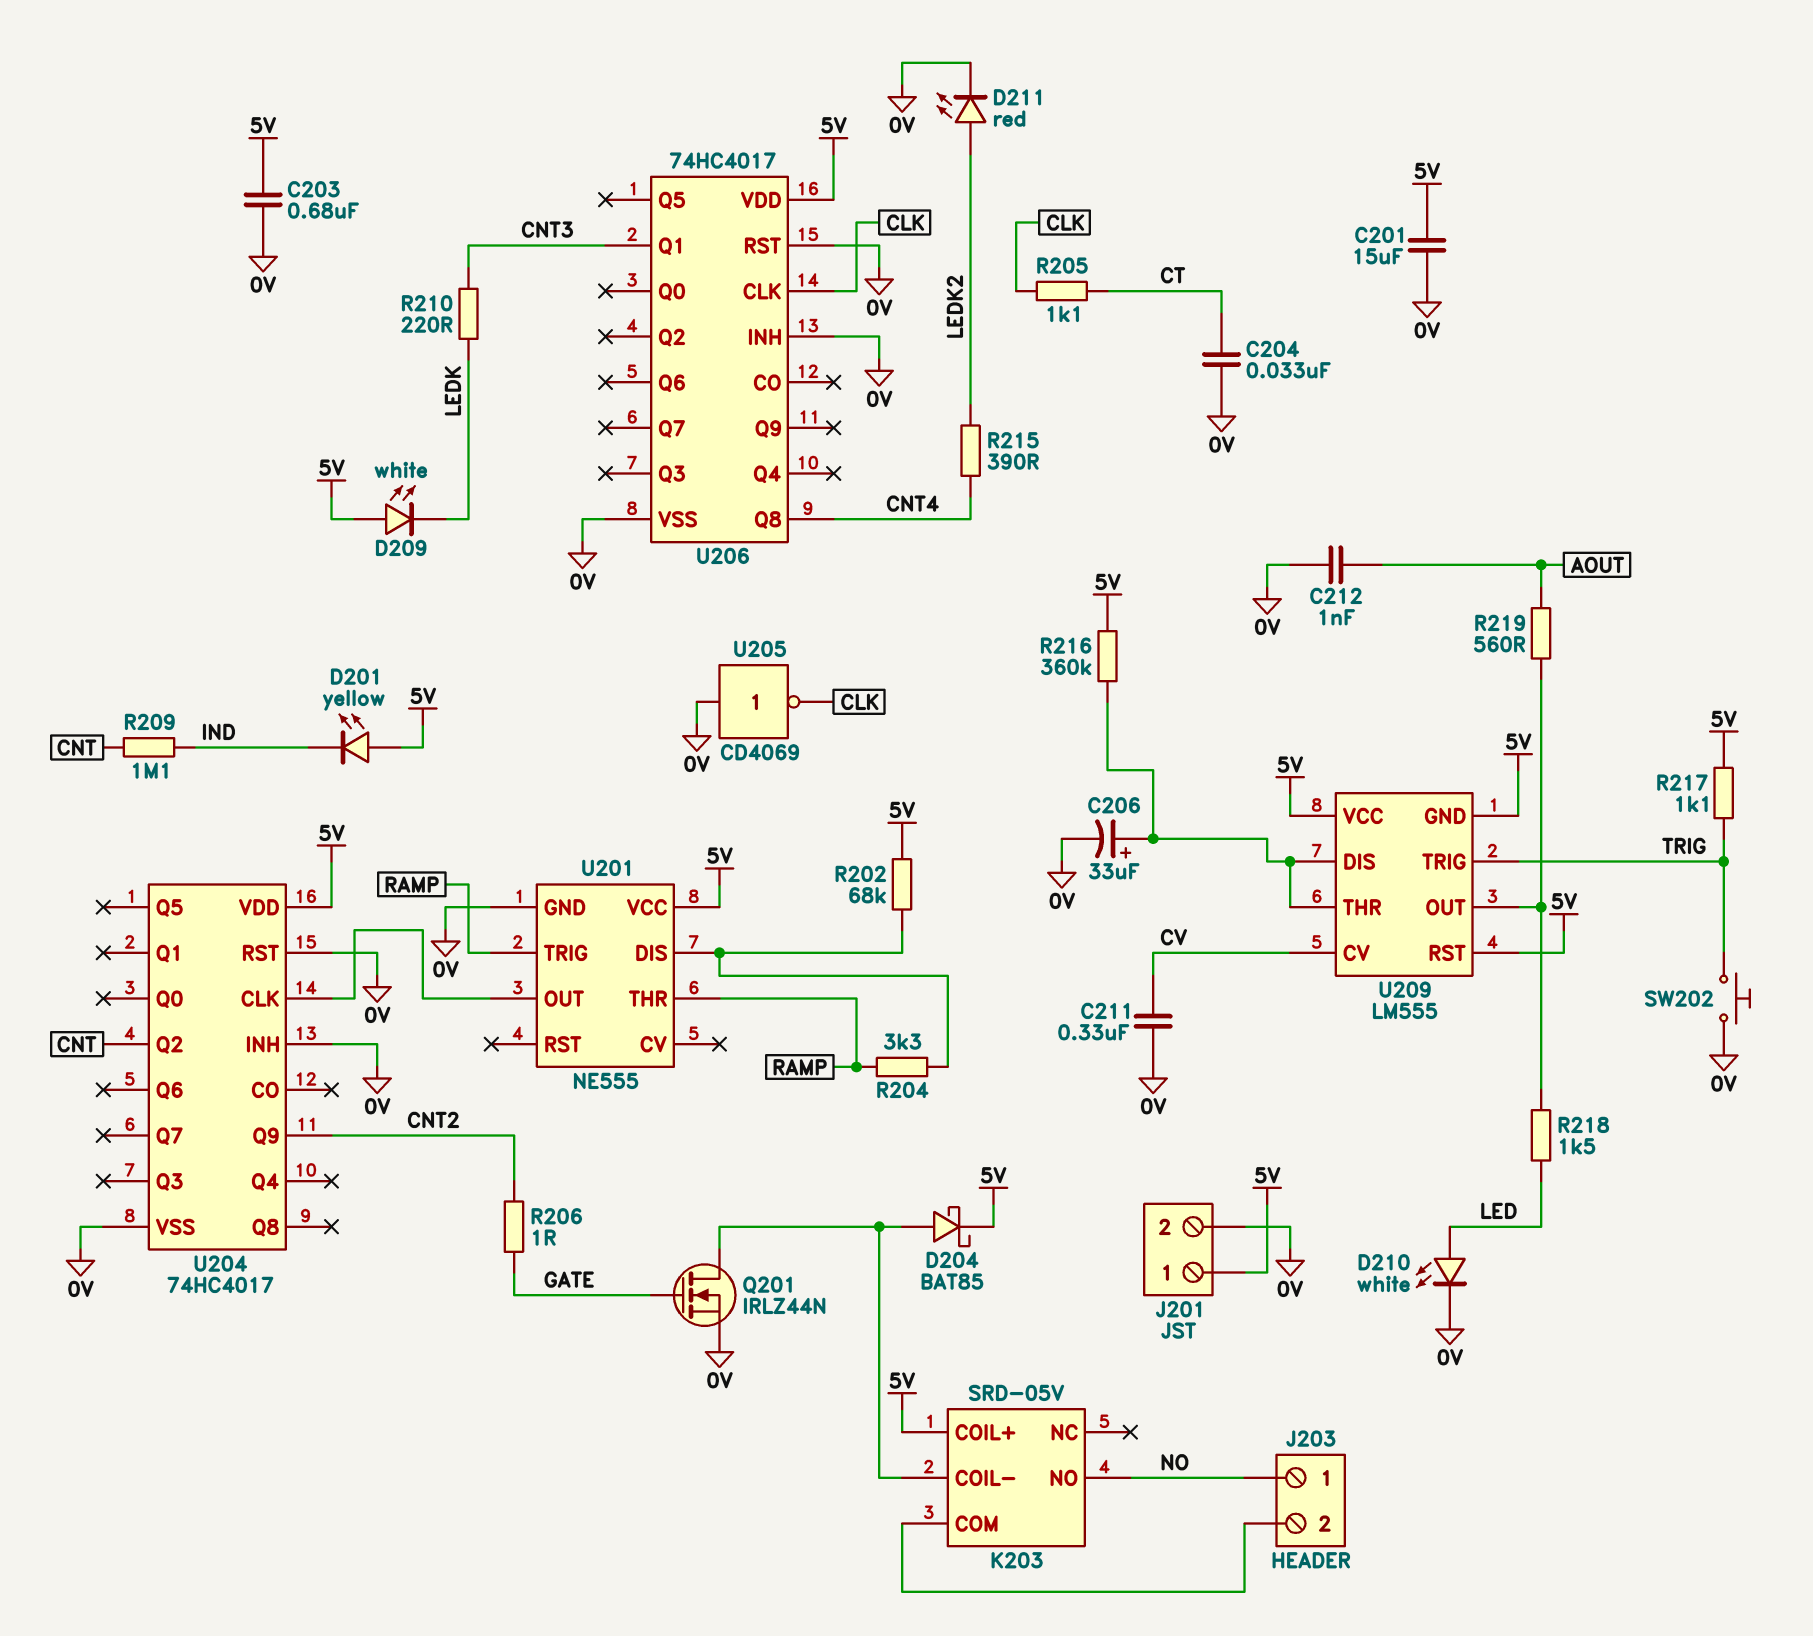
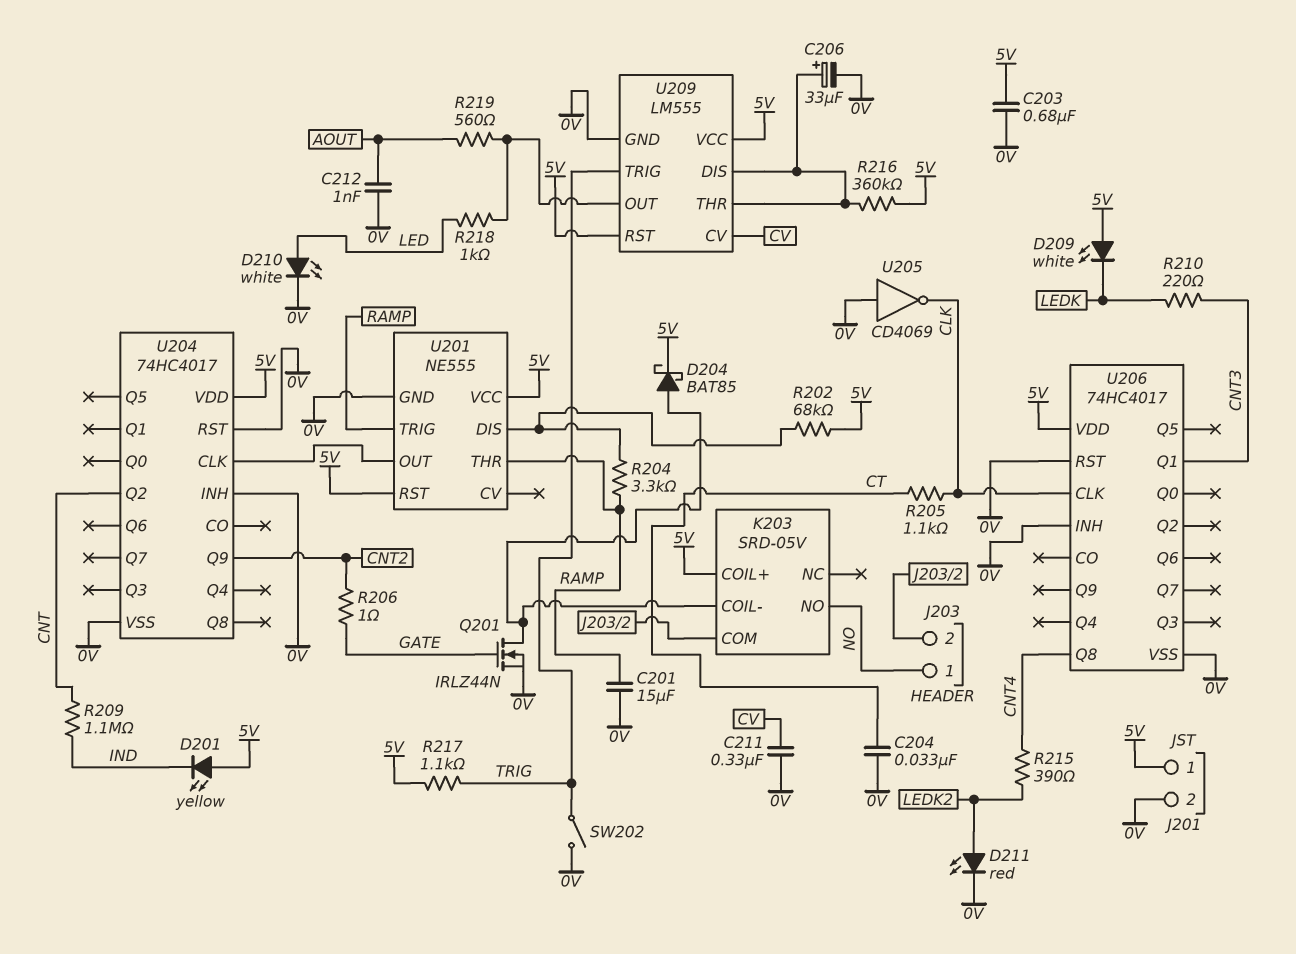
C201: 15uF (0V, 5V) -> 15uF (0V, RAMP)
R218: 1.5k (LED, U209/OUT) -> 1k (LED, U209/OUT)
SW202: button (0V, TRIG) -> switch (0V, TRIG)
U201 pin RST: none -> 5V
U209 pin GND: 5V -> 0V

